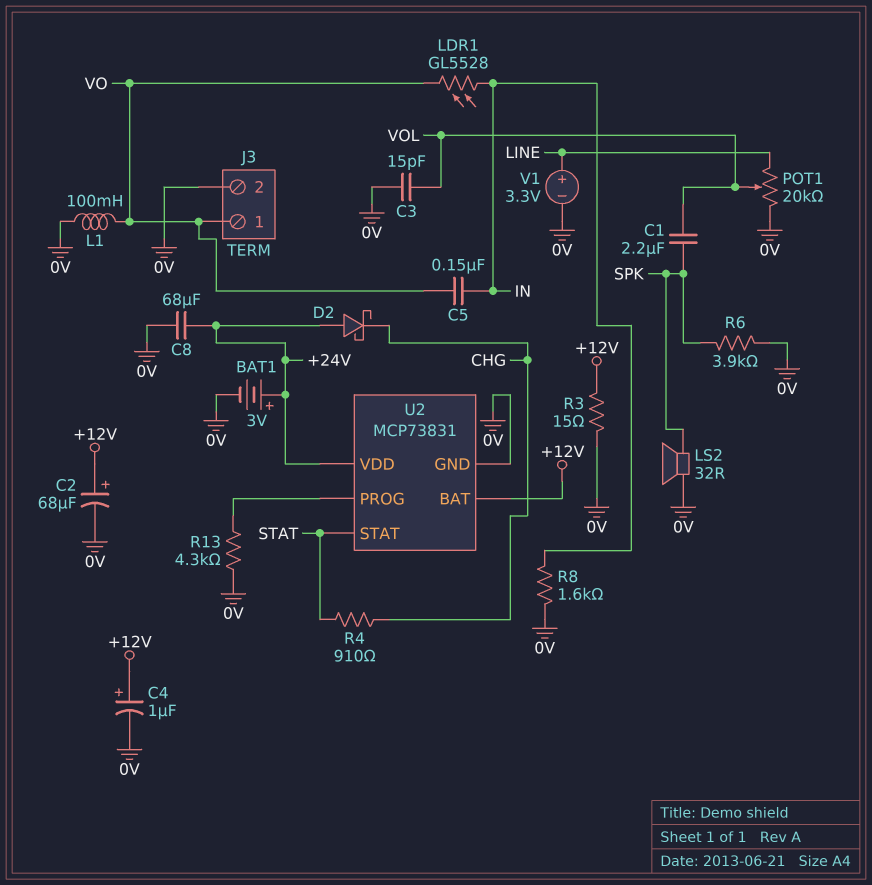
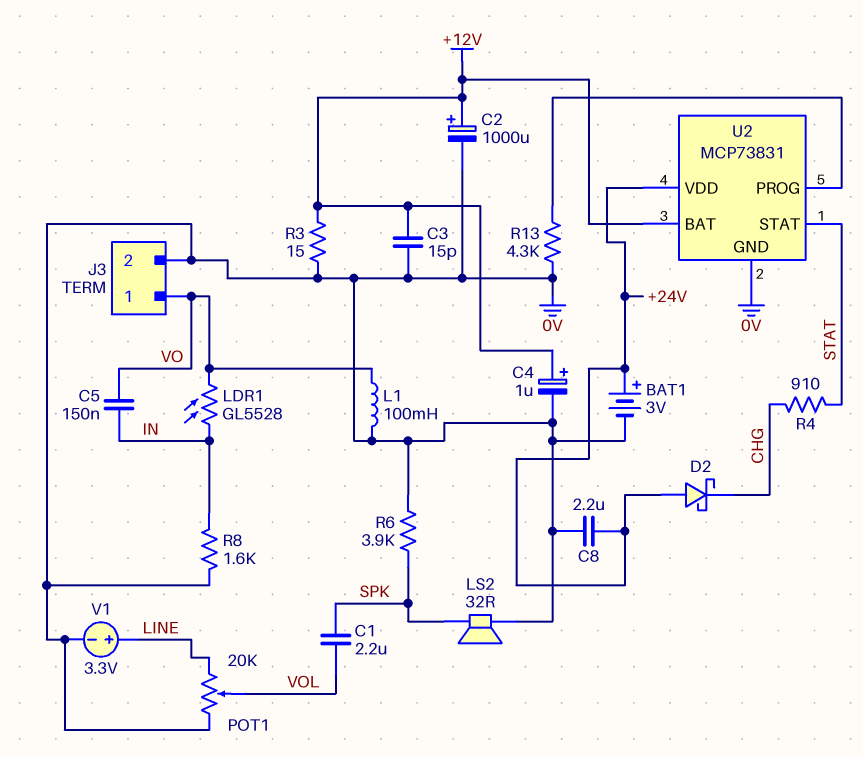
C2: 68uF (plus +12V, minus 0V) -> 1000uF (plus +12V, minus 0V)
C3: 15pF (0V, VOL) -> 15pF (+12V, 0V)
C8: 68uF (+24V, 0V) -> 2.2uF (+24V, 0V)

